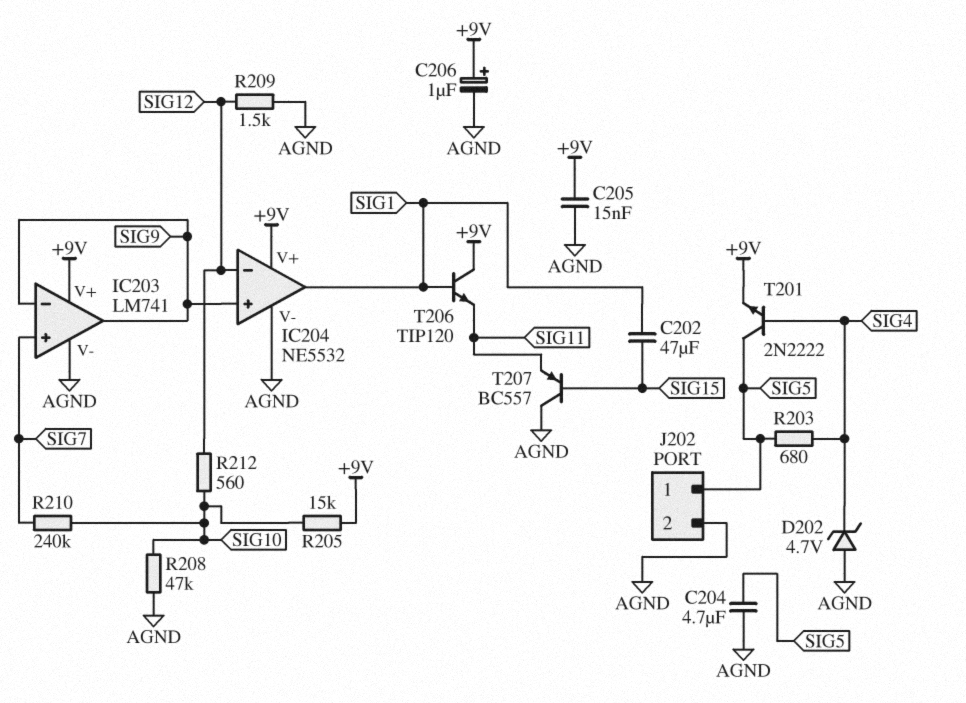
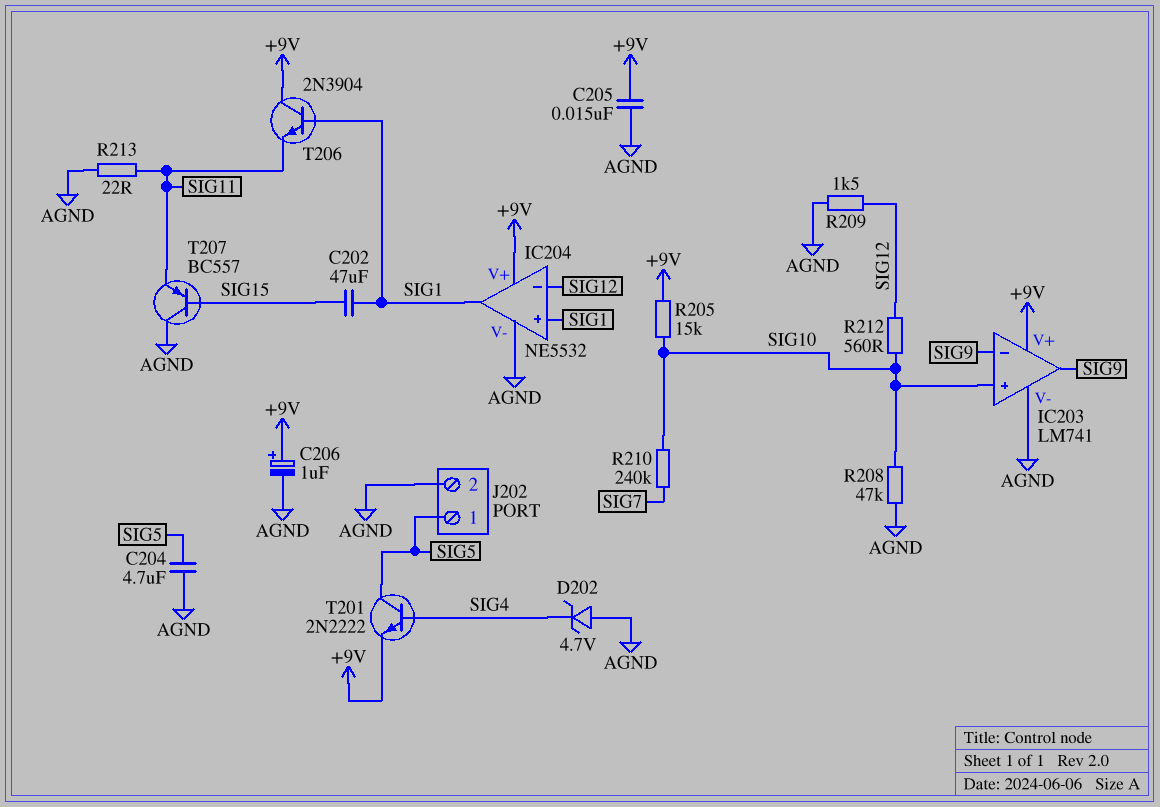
IC203 pin in+: SIG7 -> SIG10
IC204 pin in+: SIG9 -> SIG1
R203: 680 (SIG4, SIG5) -> none
R213: none -> 22 (AGND, SIG11)
T206: NPN TIP120 (B SIG1, C +9V, E SIG11) -> NPN 2N3904 (B SIG1, C +9V, E SIG11)

